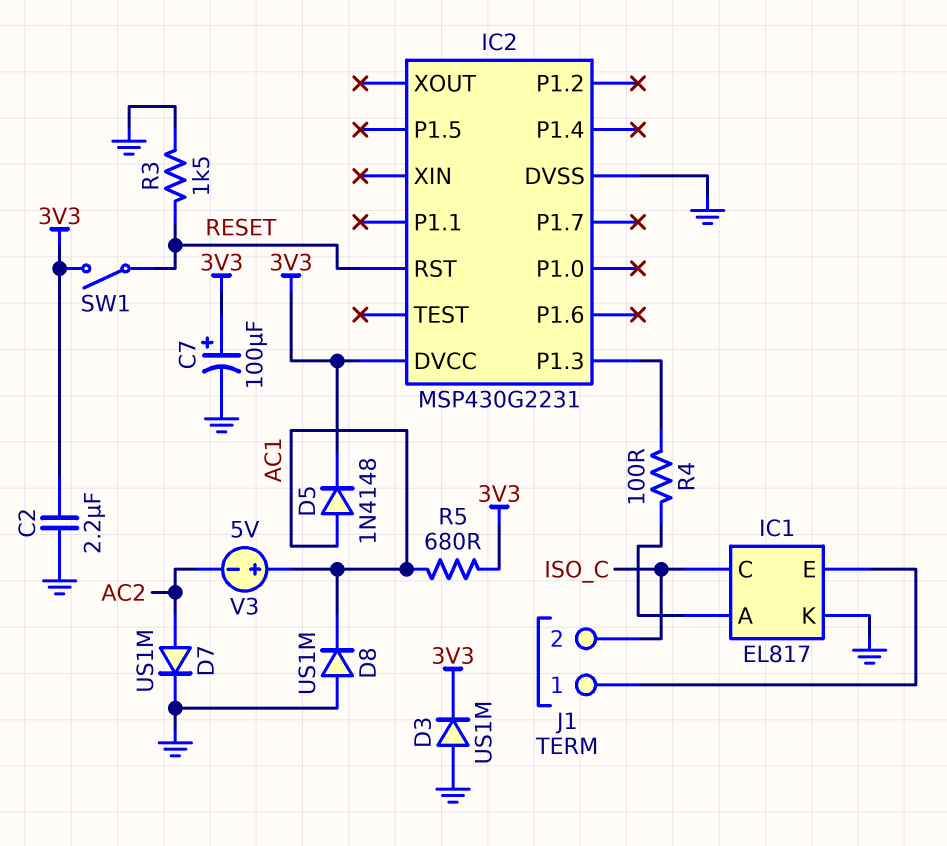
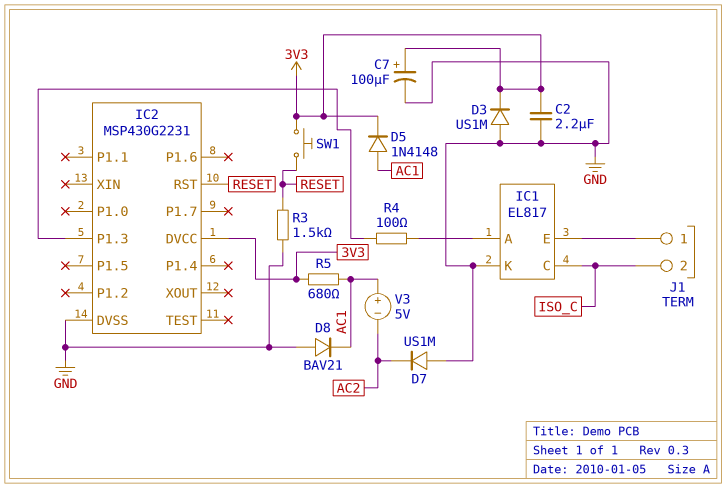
D7: diode US1M (A AC2, K GND) -> diode US1M (A GND, K AC2)
D8: diode US1M (A GND, K AC1) -> diode BAV21 (A GND, K AC1)
SW1: switch (3V3, RESET) -> button (3V3, RESET)

